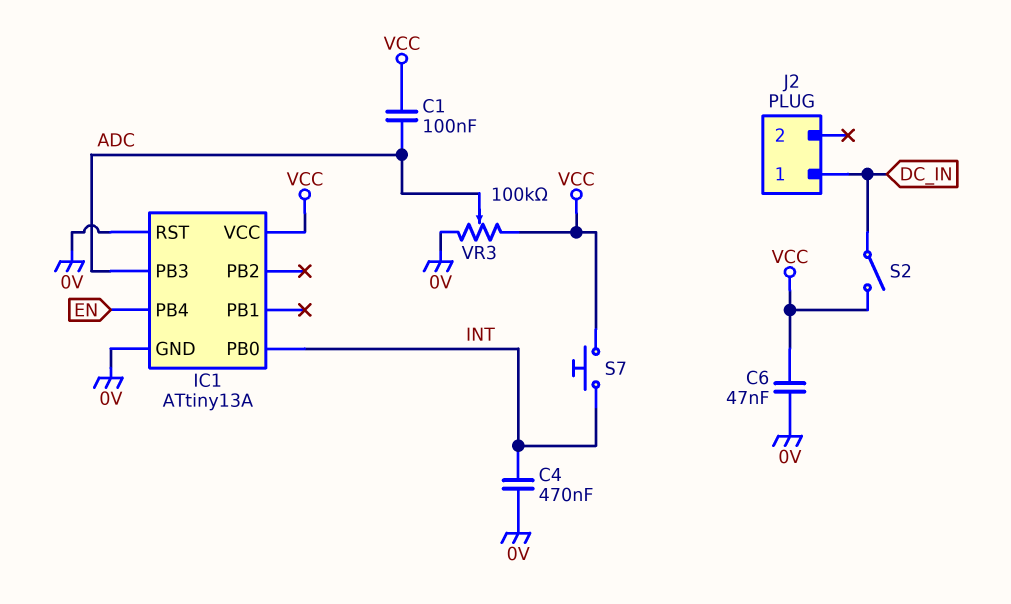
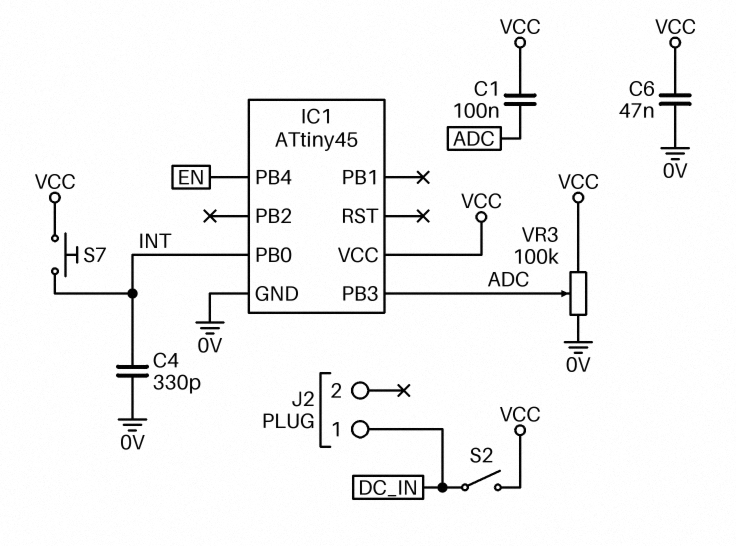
C4: 470nF (0V, INT) -> 330pF (0V, INT)
IC1: ATtiny13A -> ATtiny45
IC1 pin RST: 0V -> none

